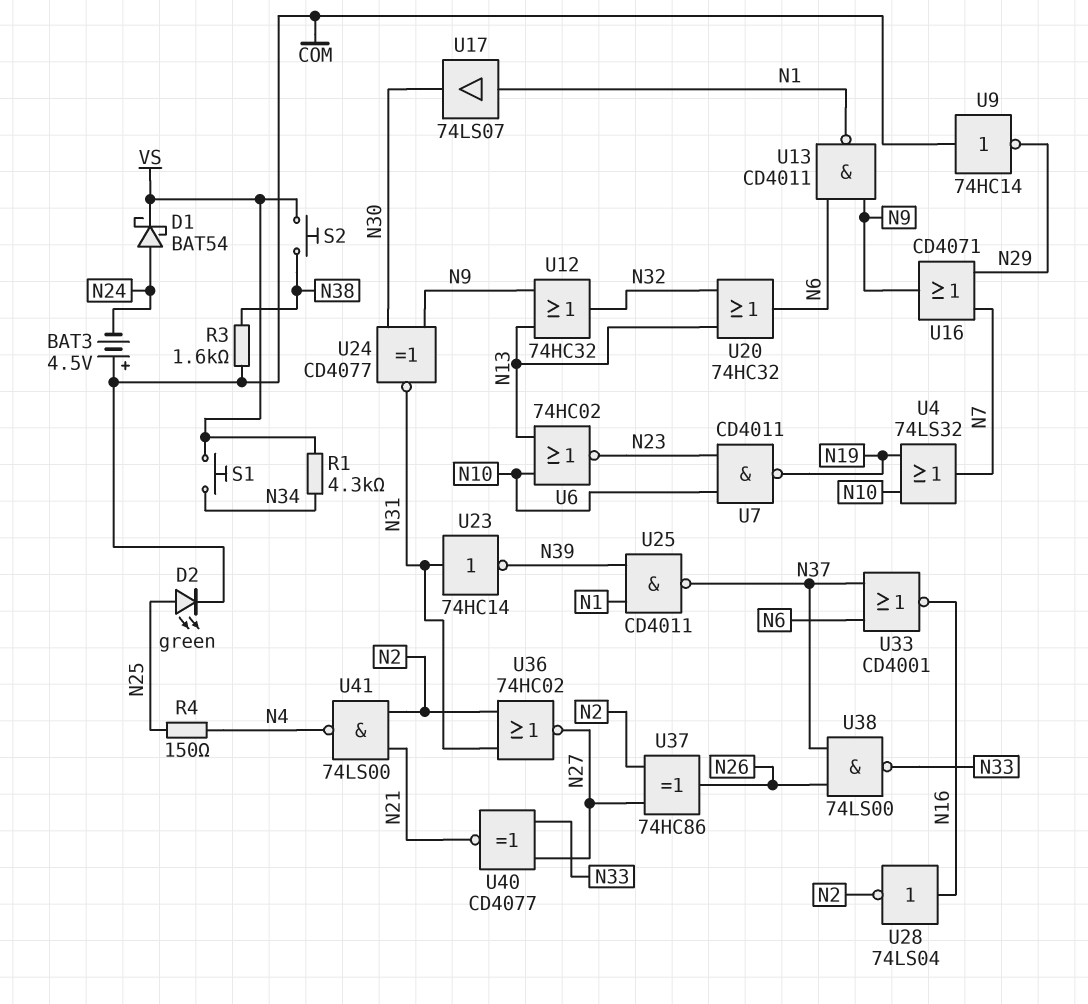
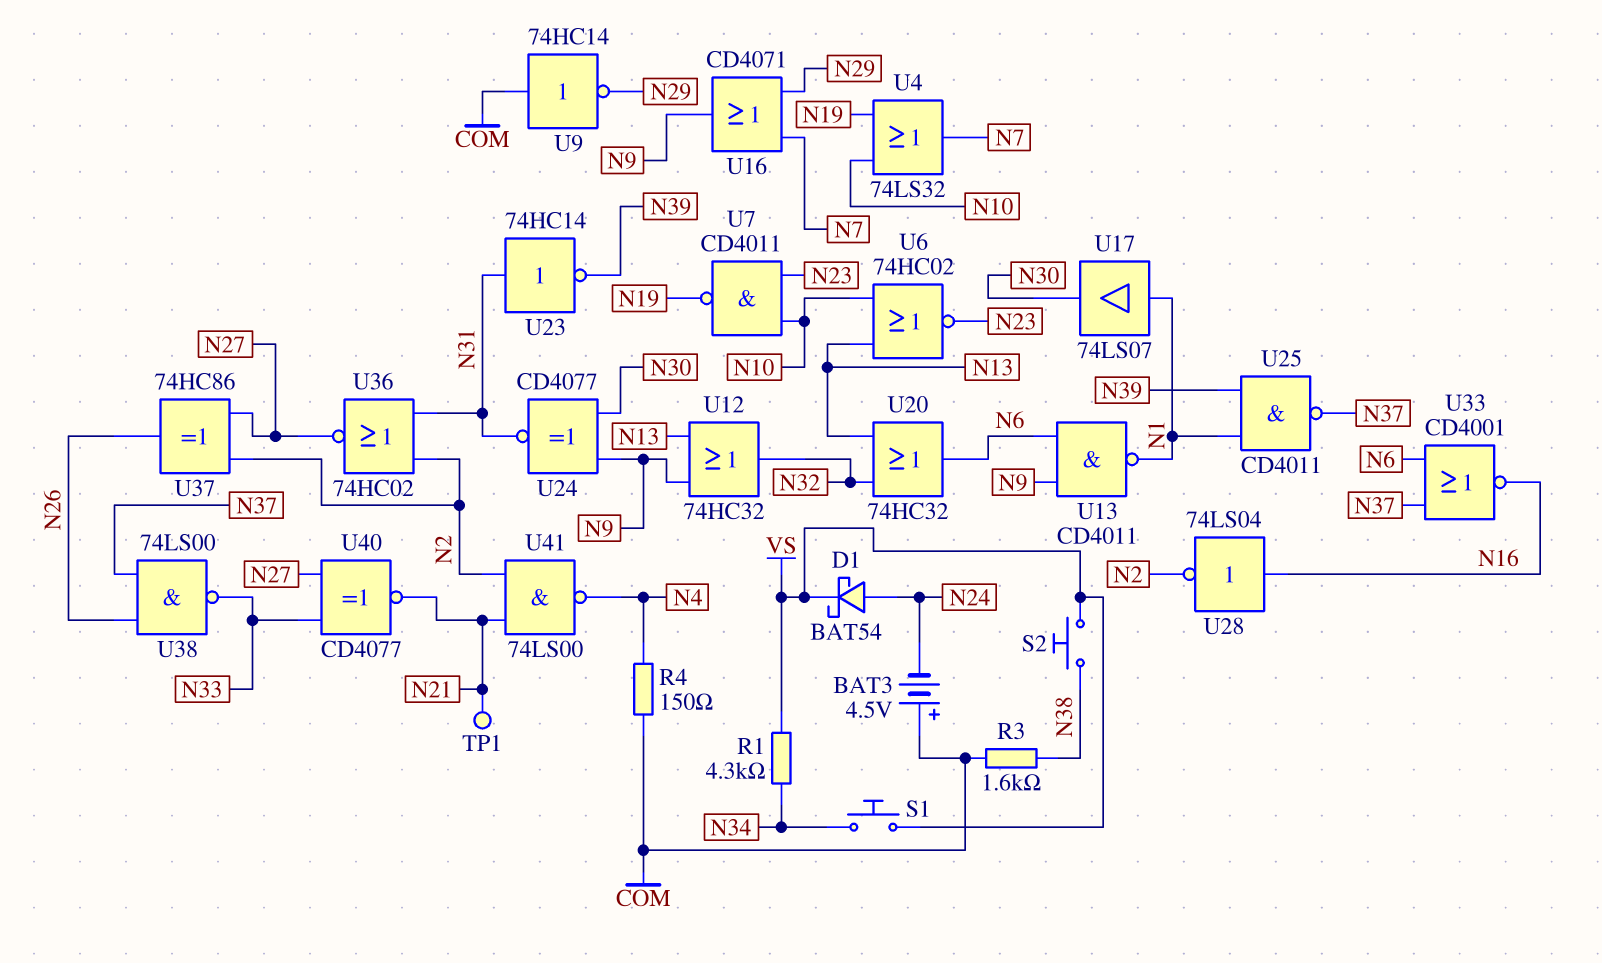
D2: LED green (A N25, K COM) -> none
R4: 150 (N4, N25) -> 150 (COM, N4)
TP1: none -> test point (N21)

